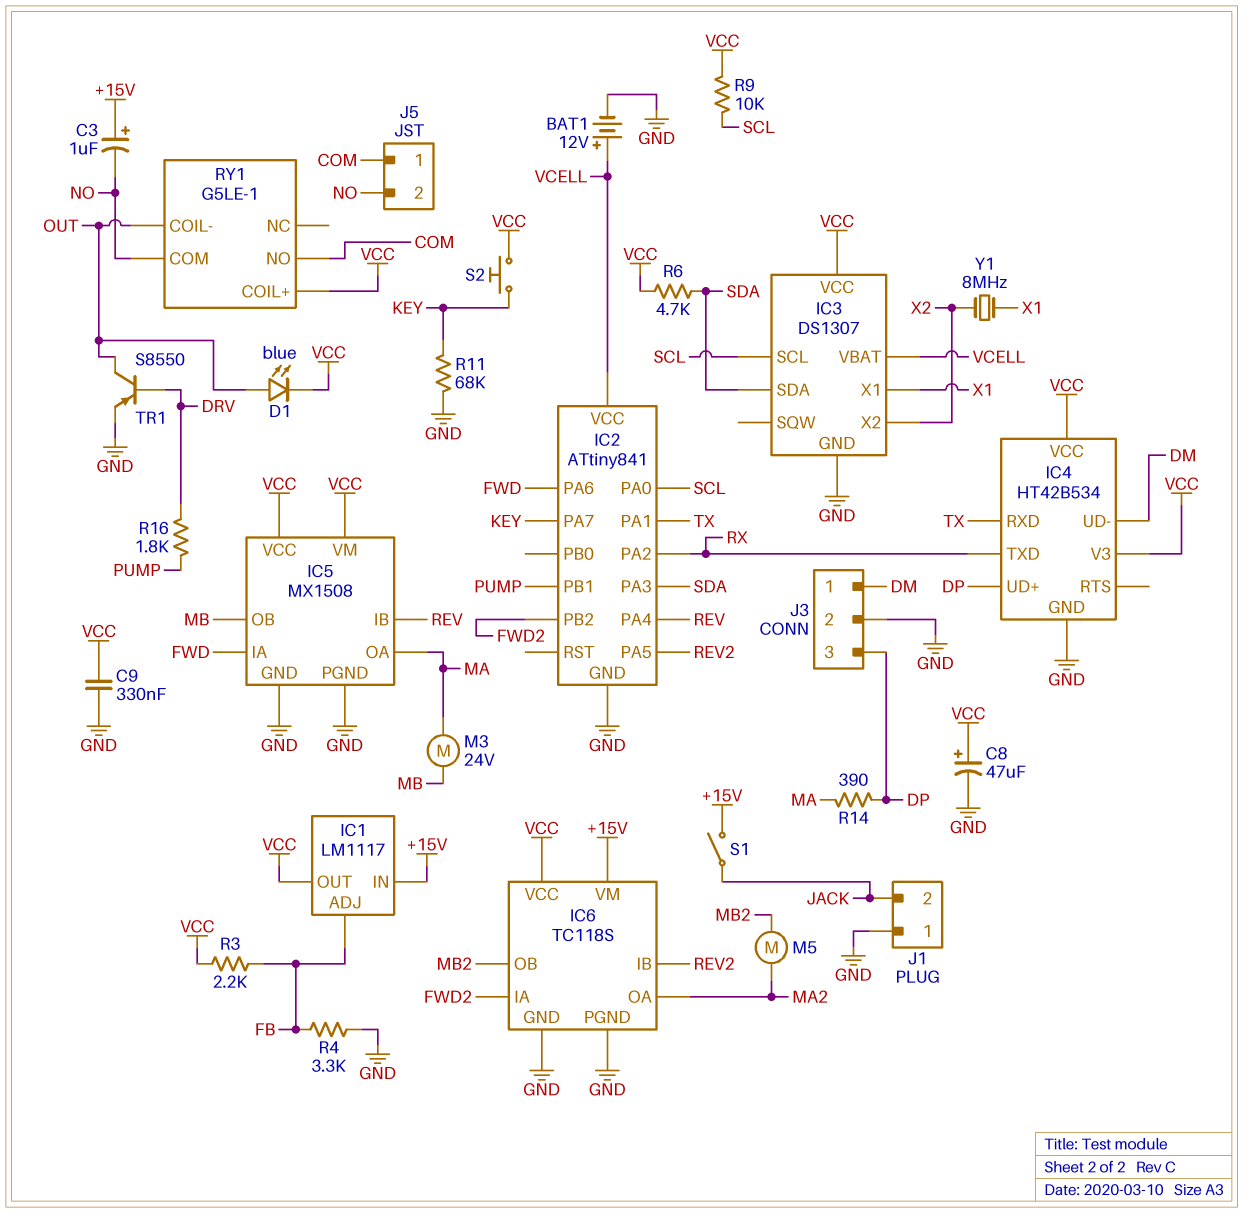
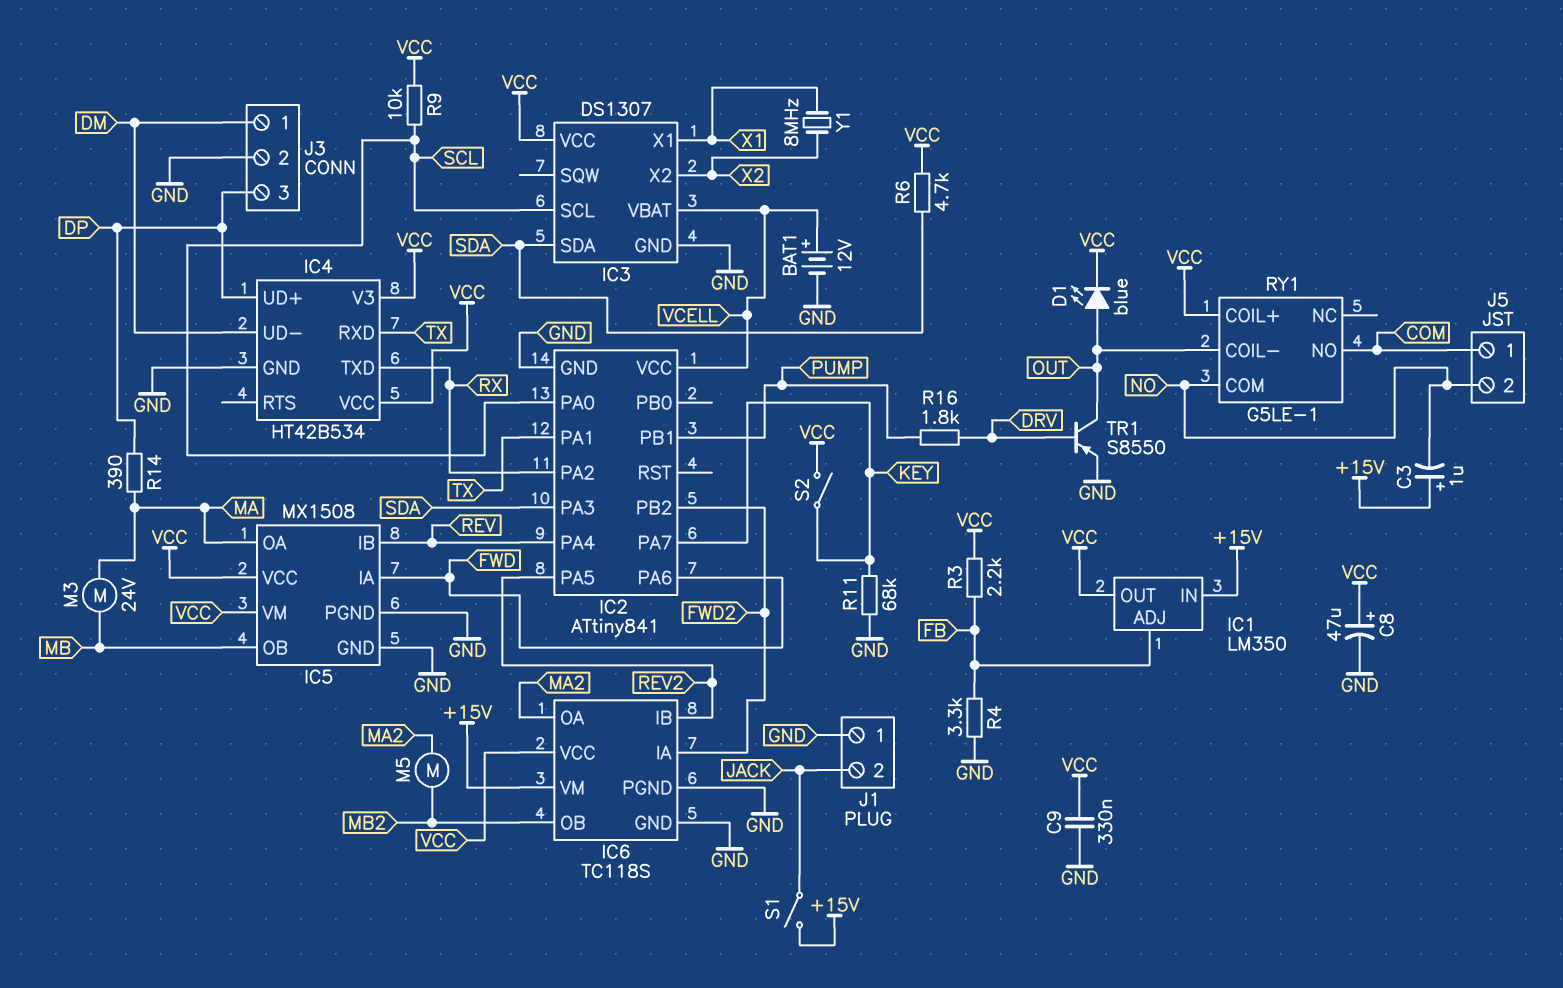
IC1: LM1117 -> LM350
S2: button (KEY, VCC) -> switch (KEY, VCC)

